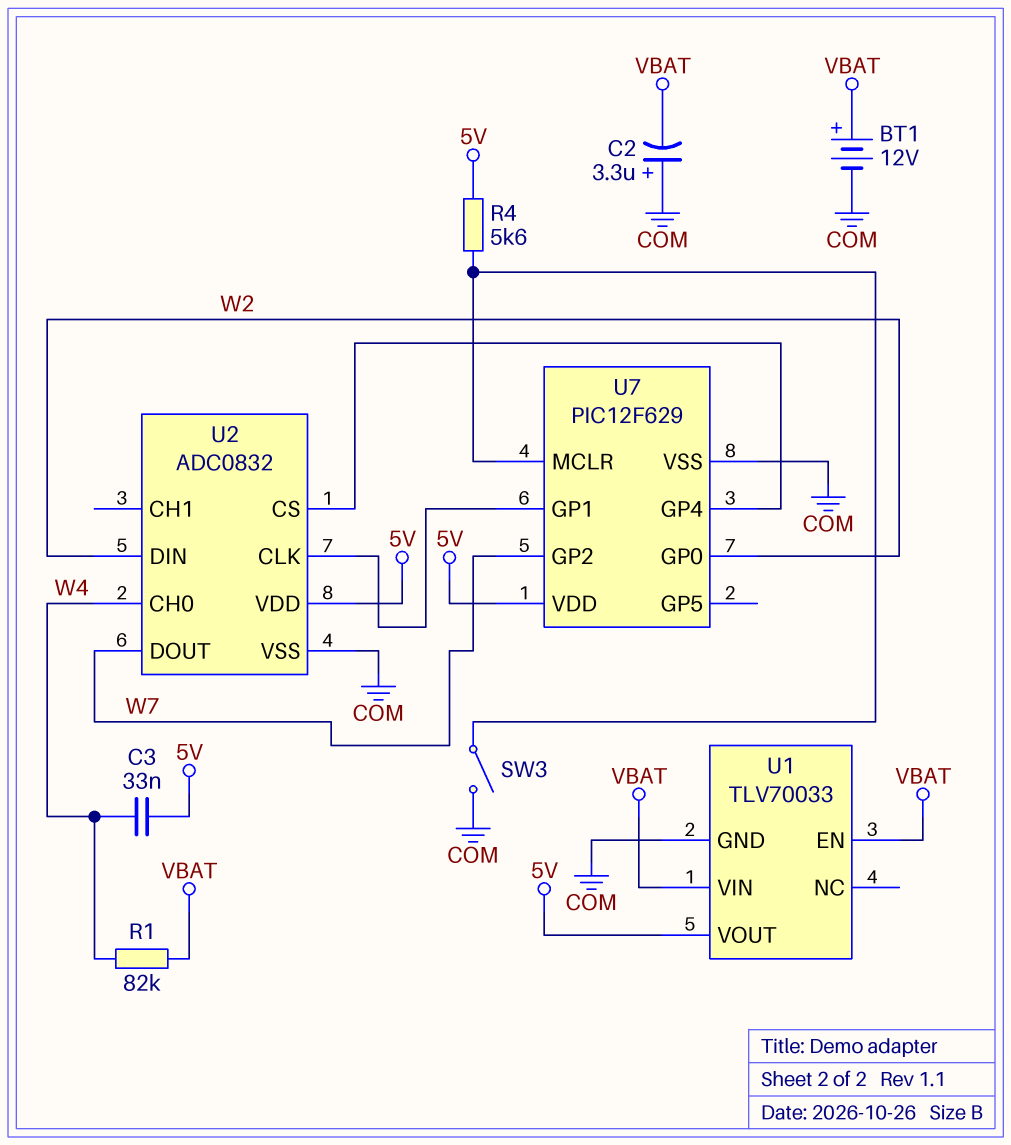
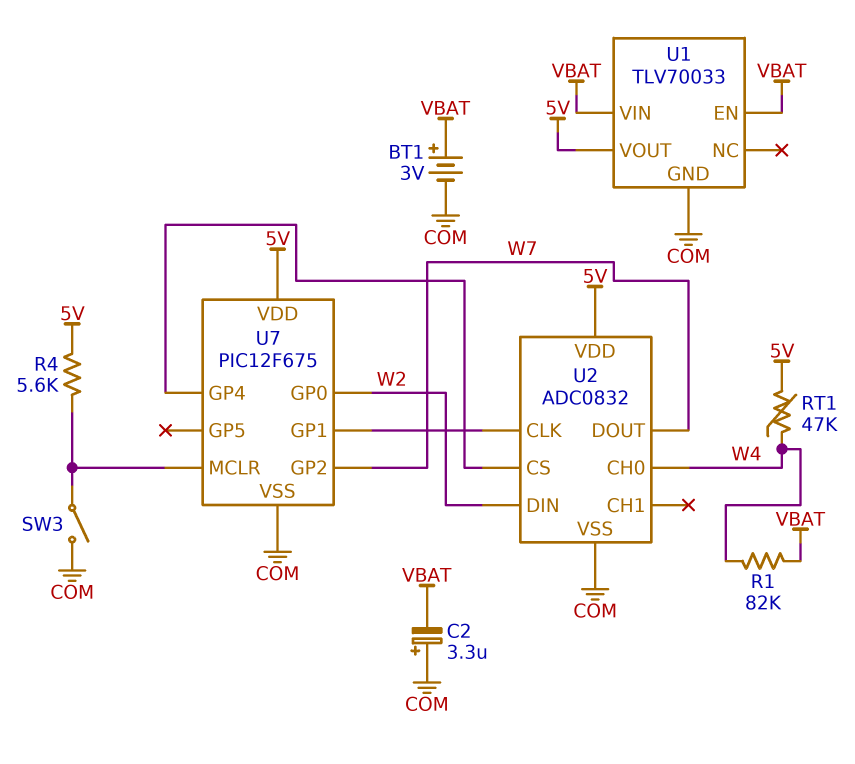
BT1: 12V (plus VBAT, minus COM) -> 3V (plus VBAT, minus COM)
C3: 33nF (5V, W4) -> none
RT1: none -> 47k (5V, W4)
U7: PIC12F629 -> PIC12F675

